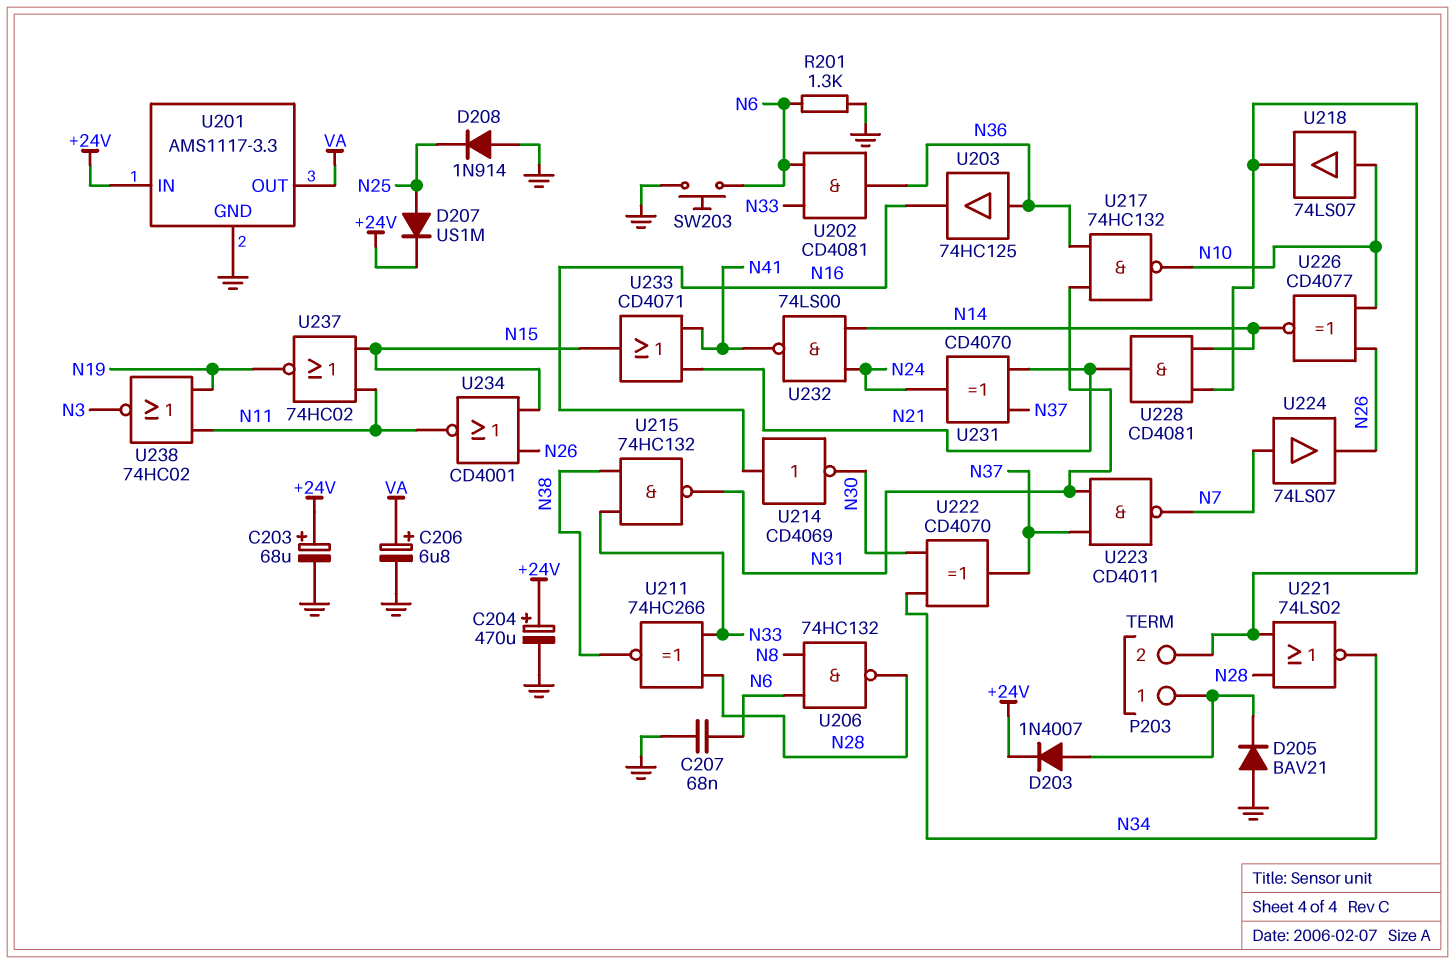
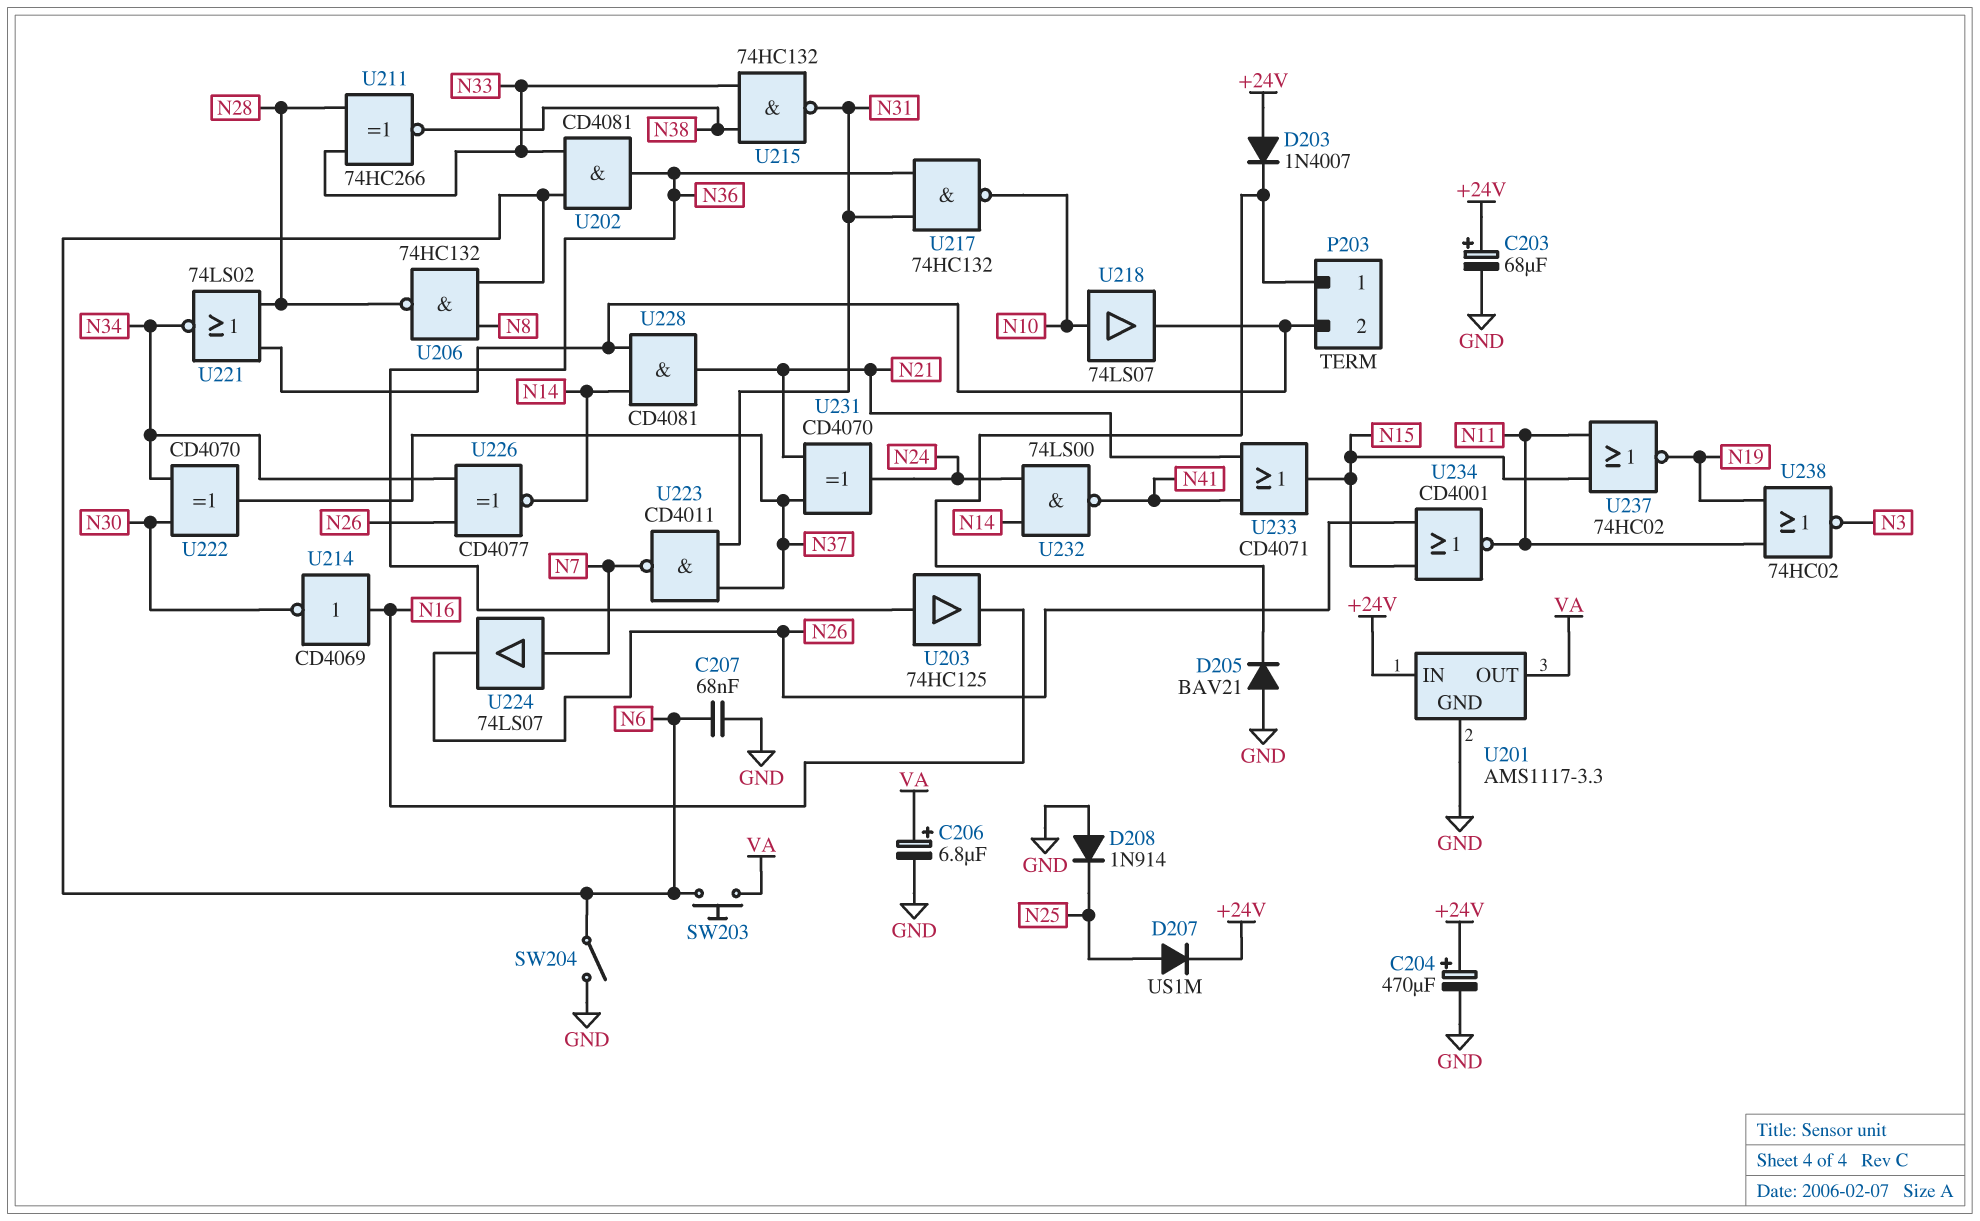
D203: diode 1N4007 (A P203/1, K +24V) -> diode 1N4007 (A +24V, K P203/1)
R201: 1.3k (GND, N6) -> none
SW203: button (GND, N6) -> button (N6, VA)
SW204: none -> switch (GND, N6)
U226: XNOR CD4077 (in N10, in N26, out N14) -> XNOR CD4077 (in N26, in N34, out N14)

